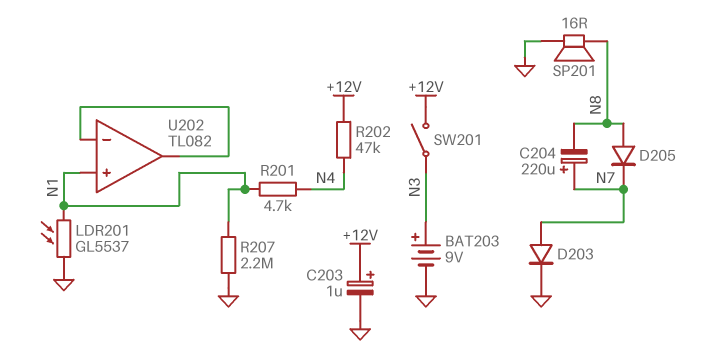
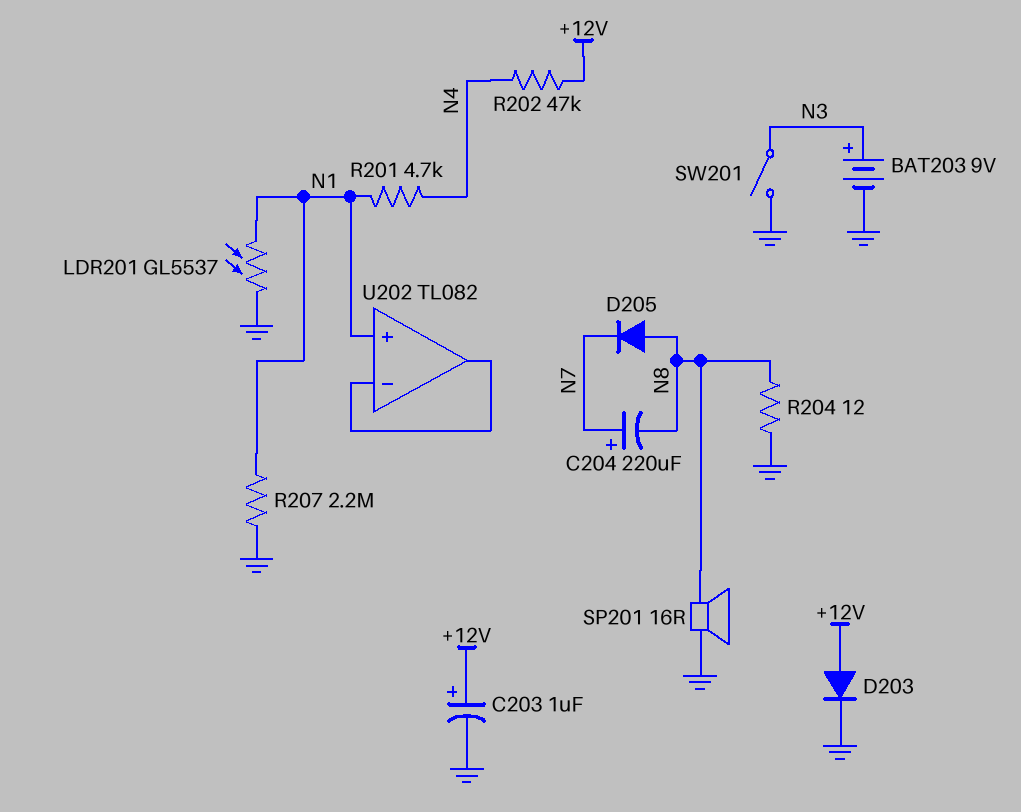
D203: diode (A N7, K GND) -> diode (A +12V, K GND)
R204: none -> 12 (GND, N8)
SW201: switch (+12V, N3) -> switch (GND, N3)

